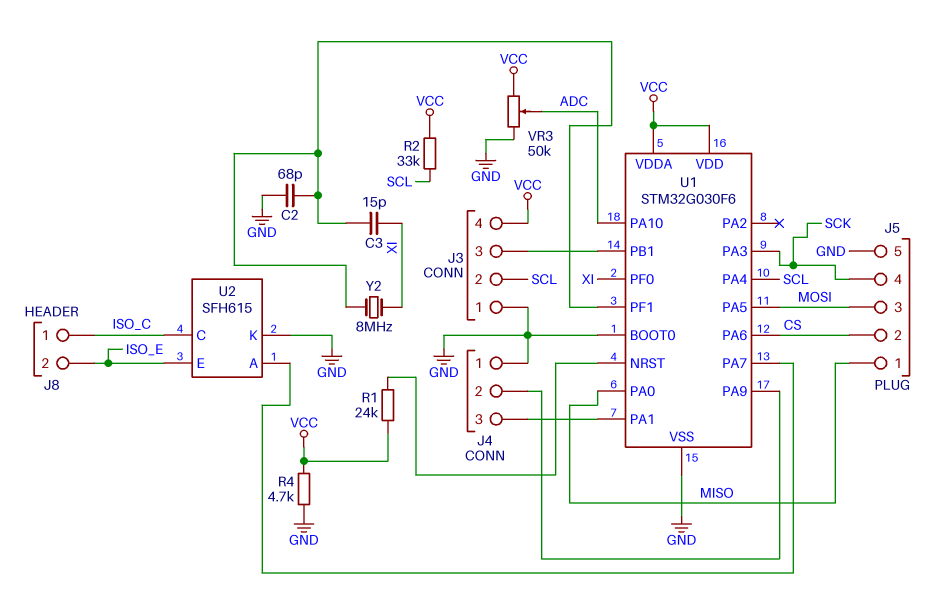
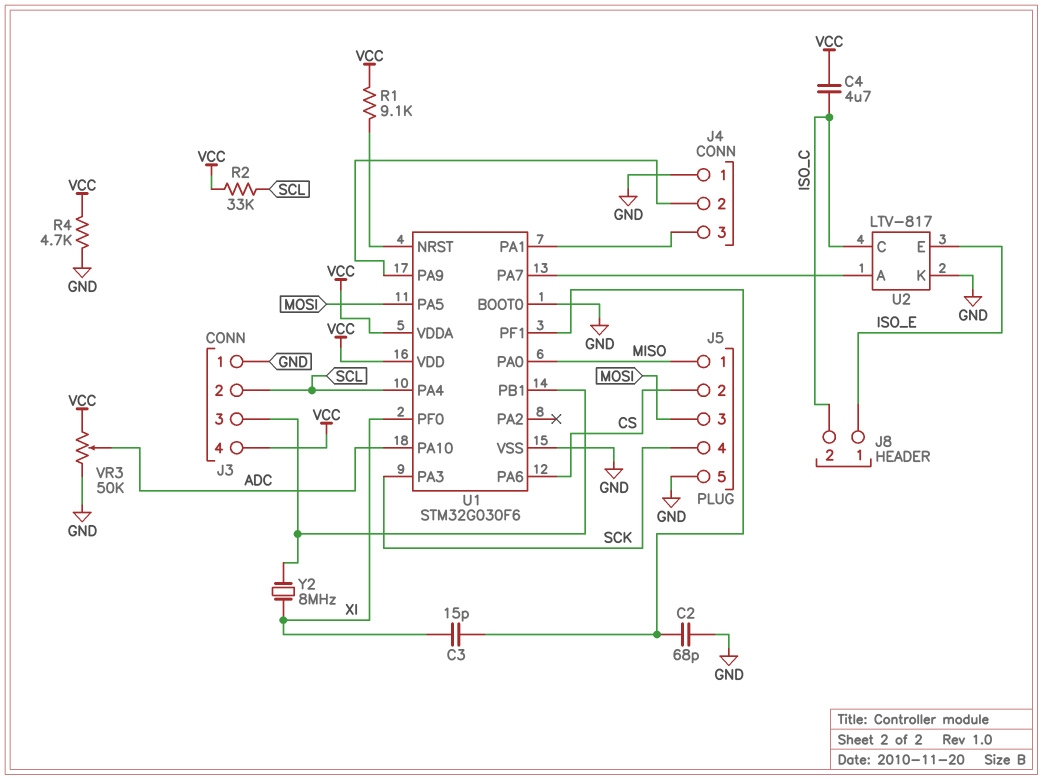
C4: none -> 4.7uF (ISO_C, VCC)
J8 pin 1: ISO_C -> ISO_E
J8 pin 2: ISO_E -> ISO_C
R1: 24k (U1/NRST, VCC) -> 9.1k (U1/NRST, VCC)
U2: SFH615 -> LTV-817
Y2: 8MHz (U1/PF1, XI) -> 8MHz (J3/3, XI)

